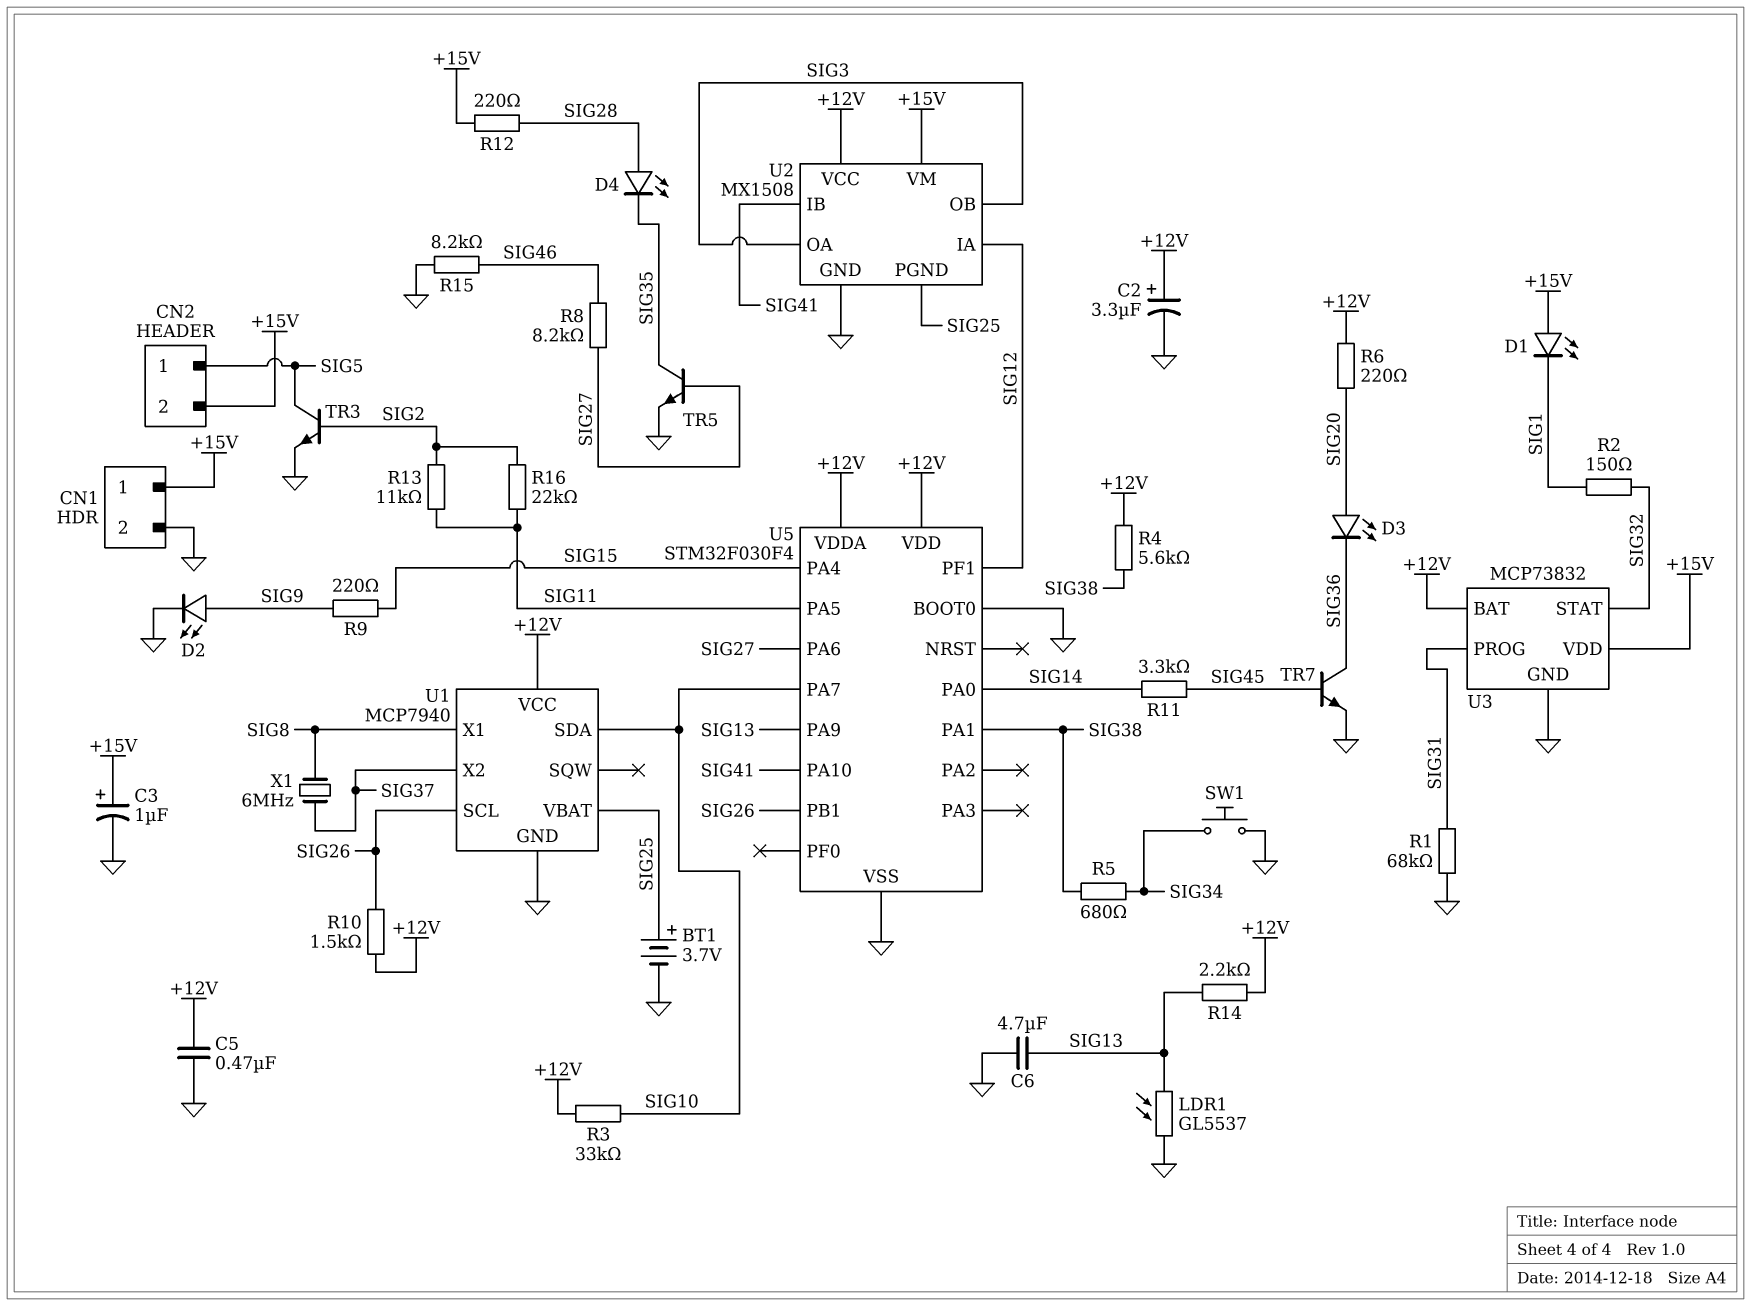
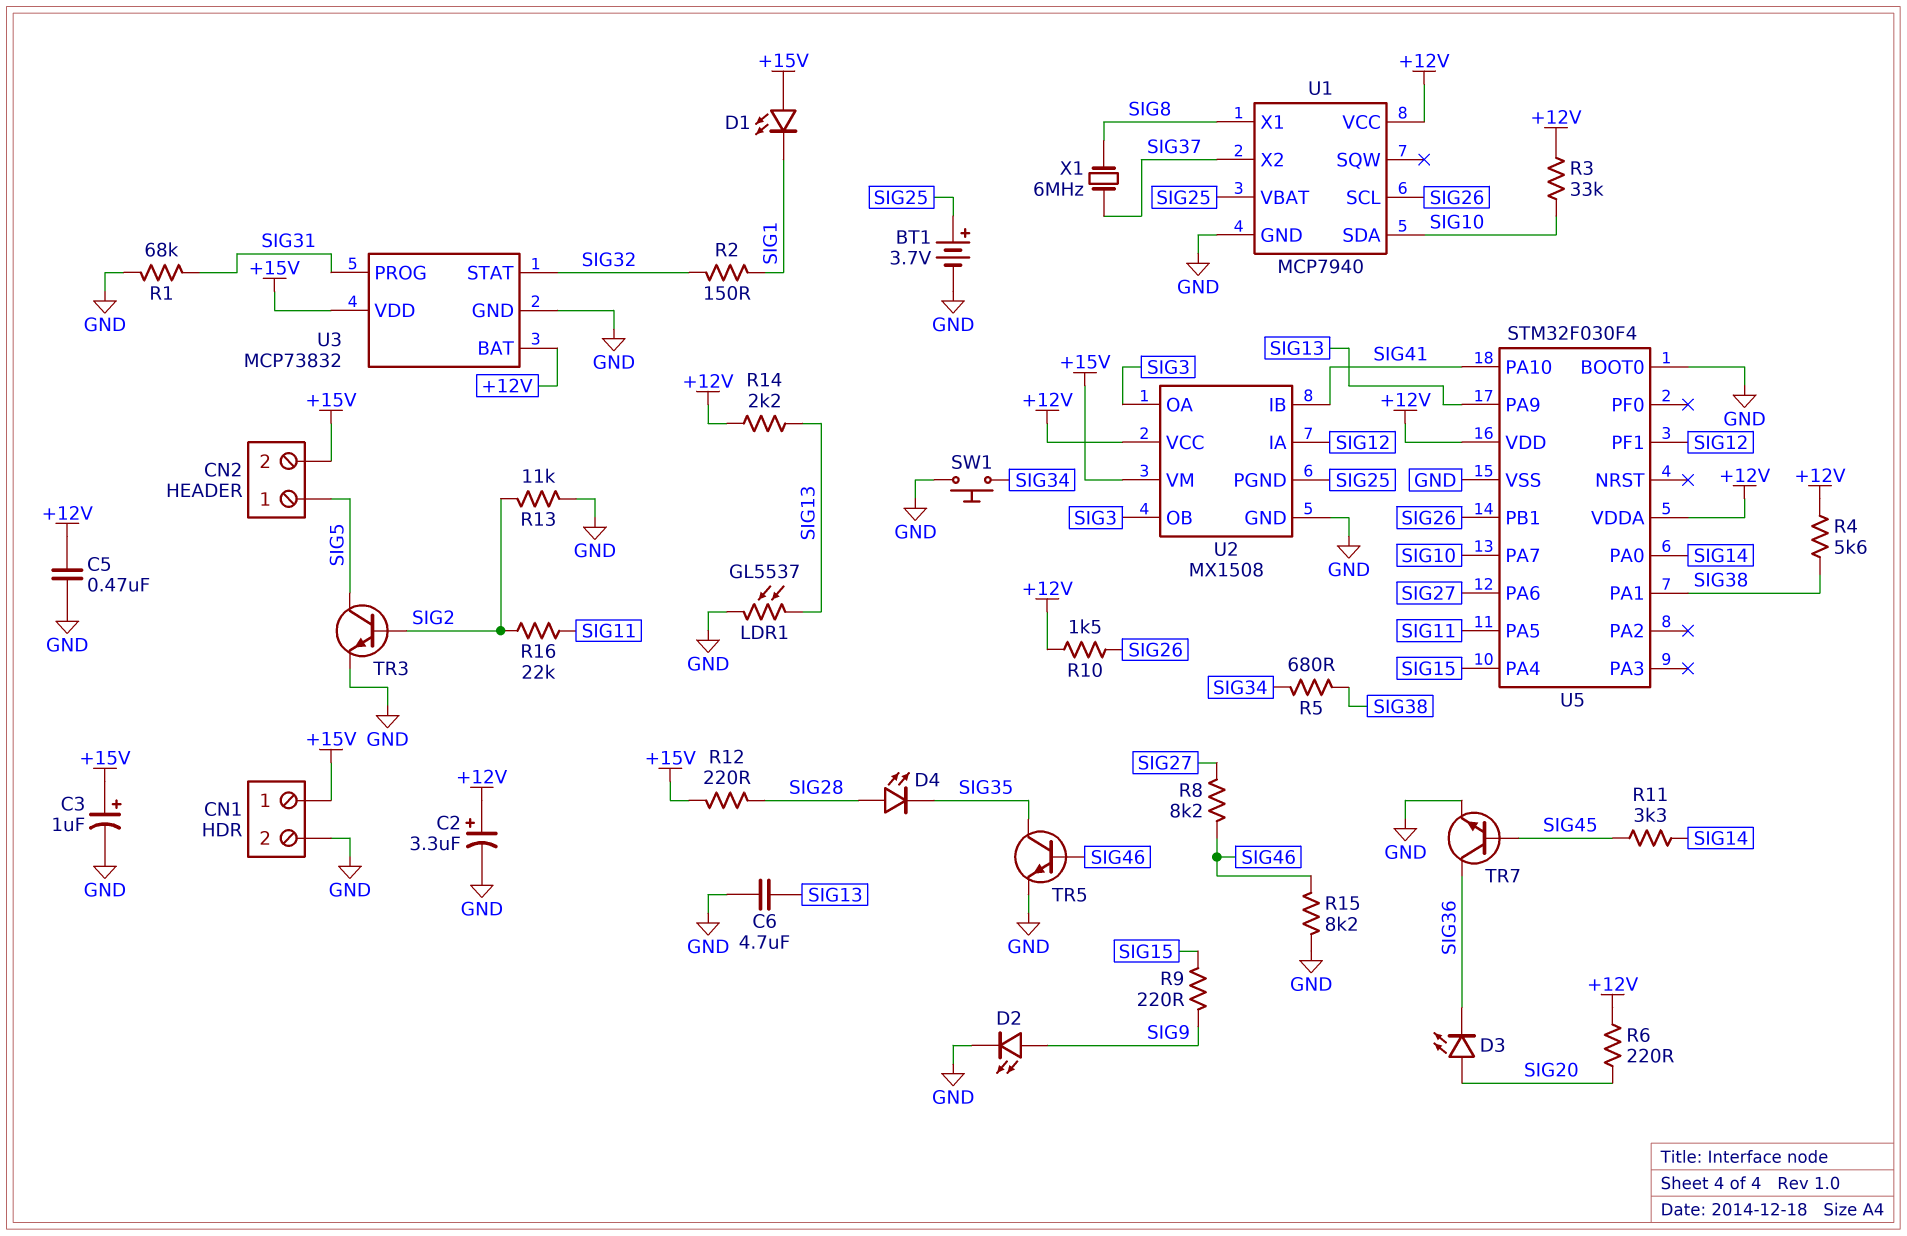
R13: 11k (SIG2, SIG11) -> 11k (GND, SIG2)
TR5: NPN (B SIG27, C SIG35, E GND) -> NPN (B SIG46, C SIG35, E GND)

